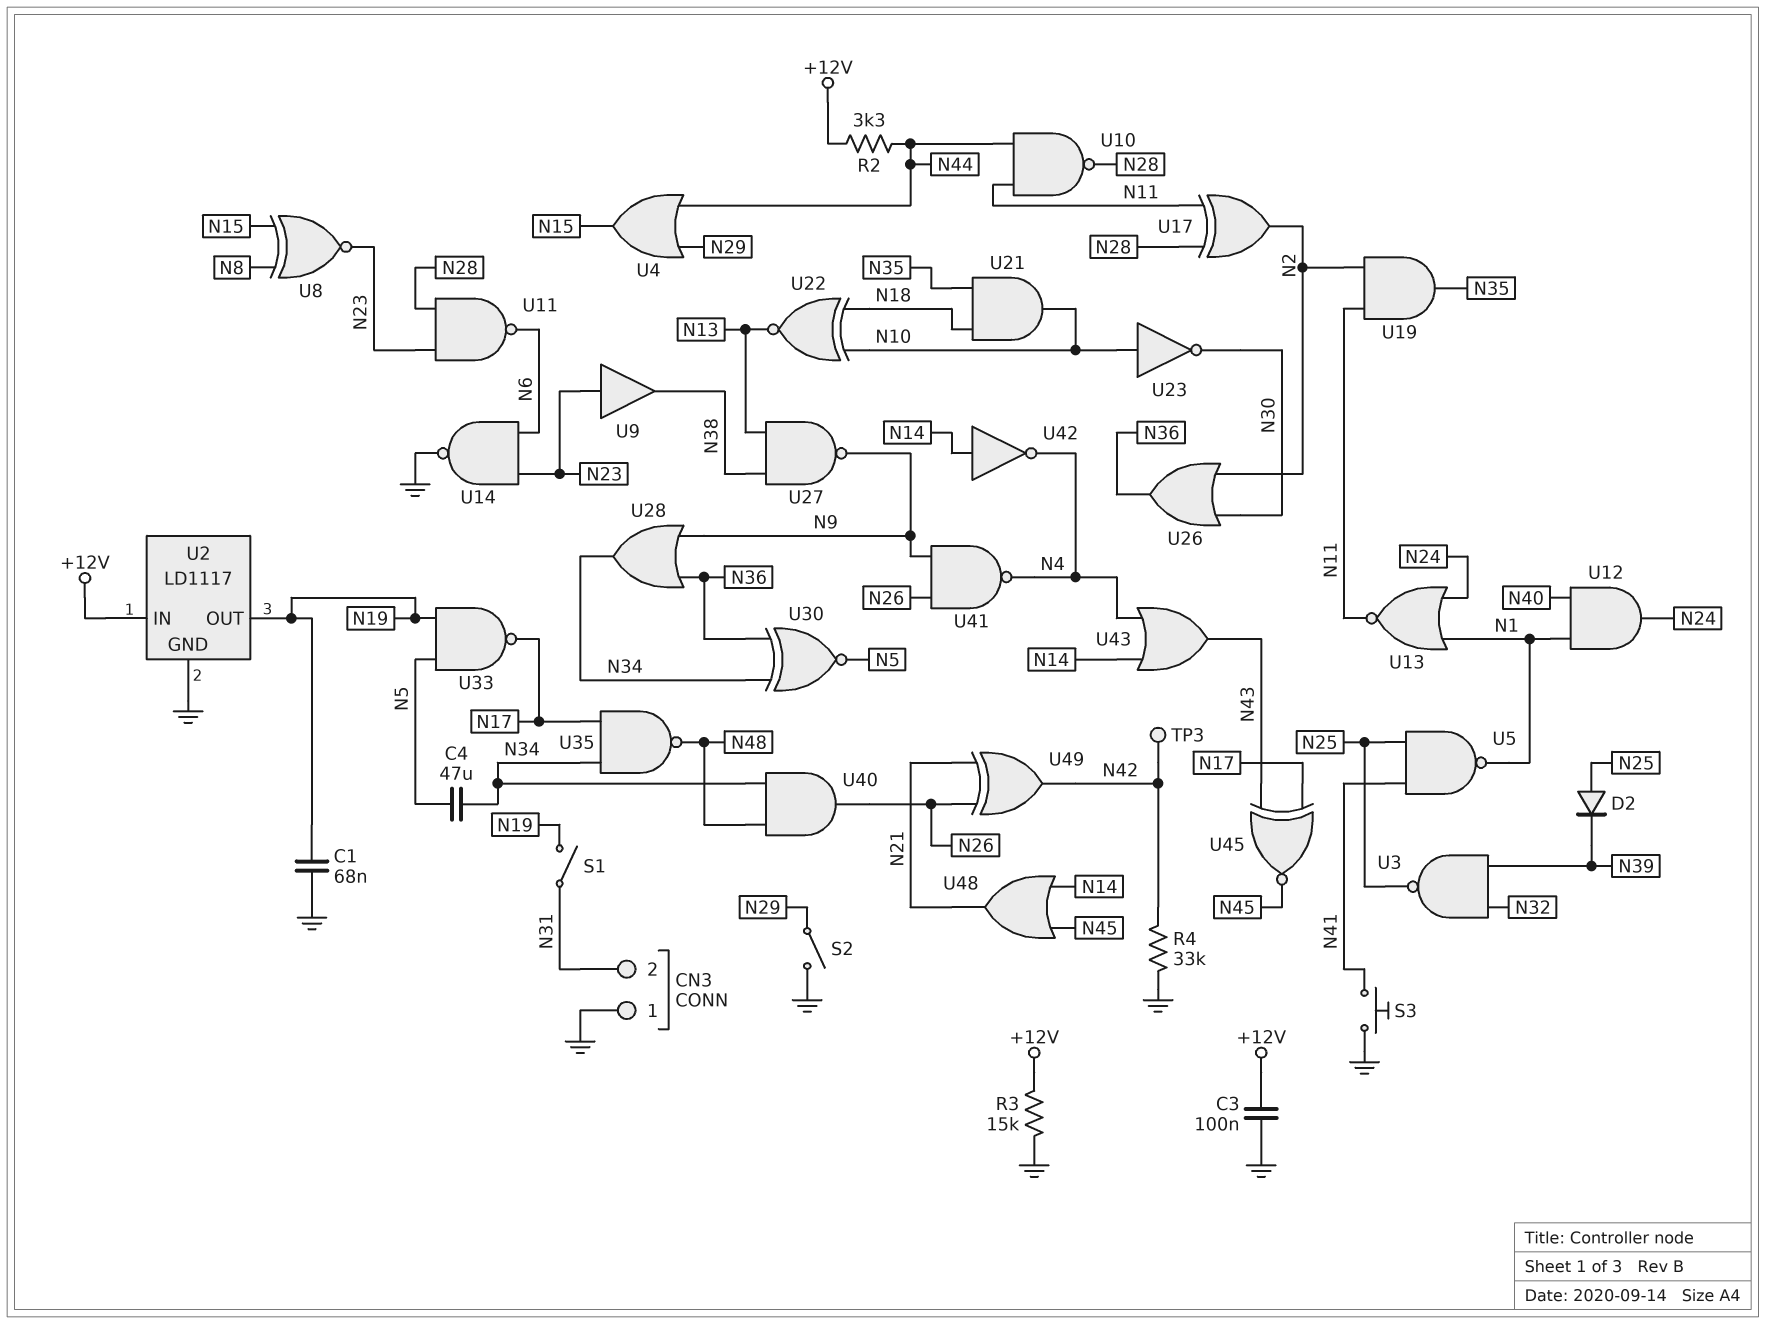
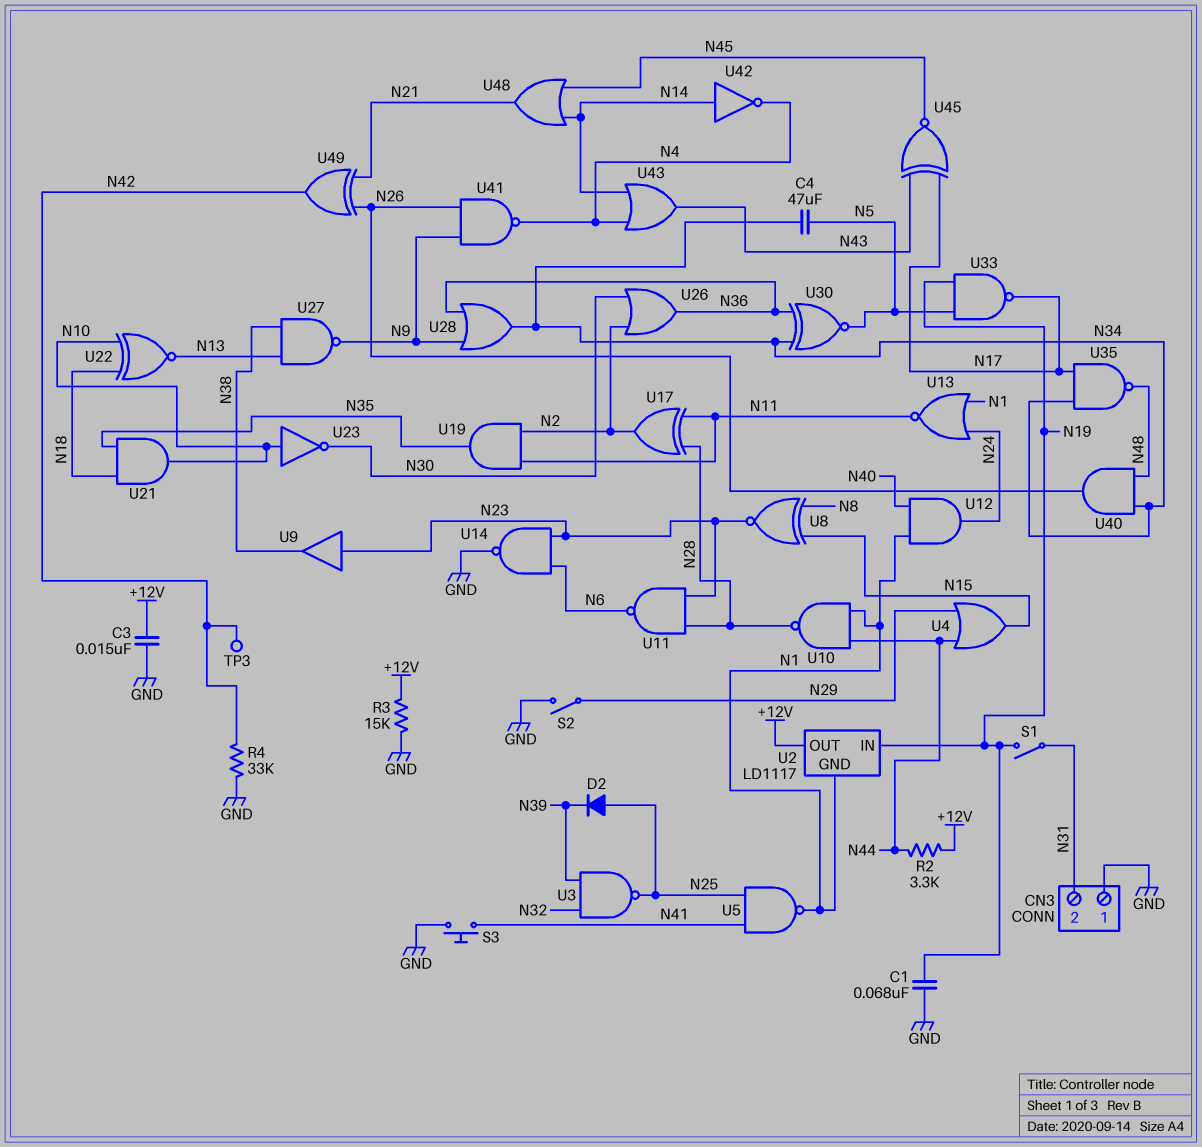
C3: 100nF (+12V, GND) -> 15nF (+12V, GND)
U2 pin GND: GND -> N1
U2 pin IN: +12V -> N19
U2 pin OUT: N19 -> +12V
U10: NAND (in N11, in N44, out N28) -> NAND (in N1, in N44, out N28)

